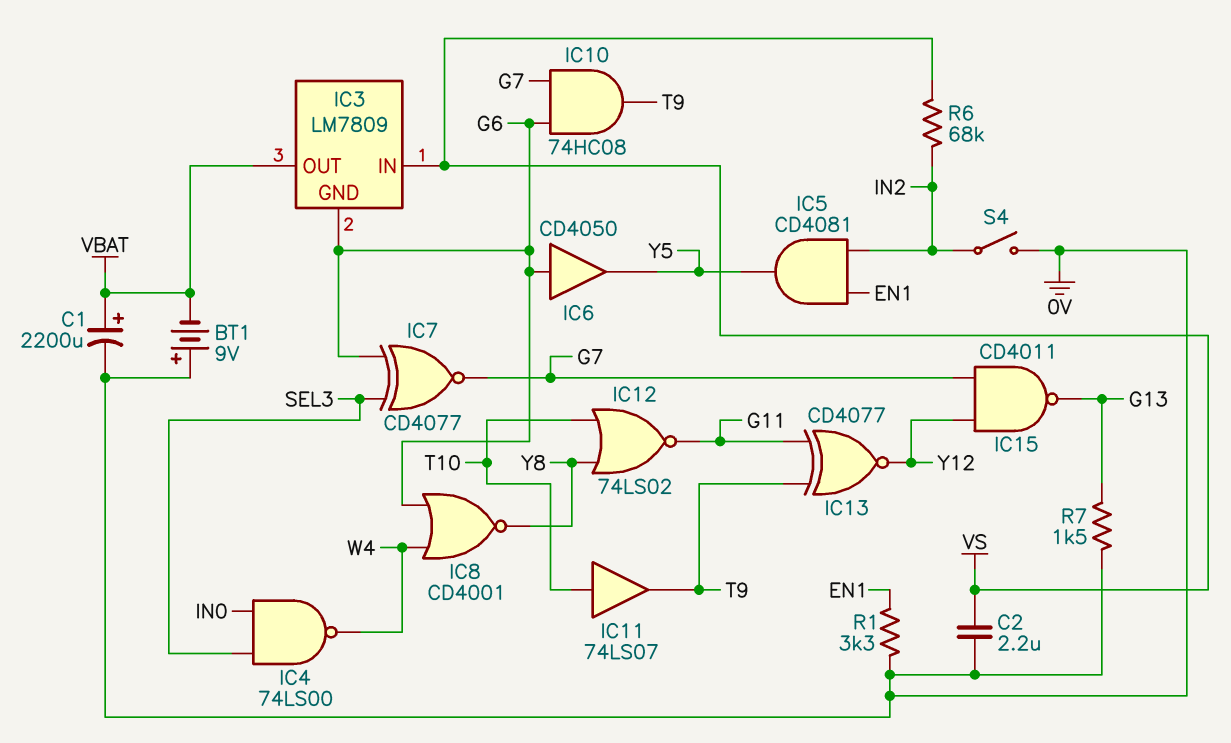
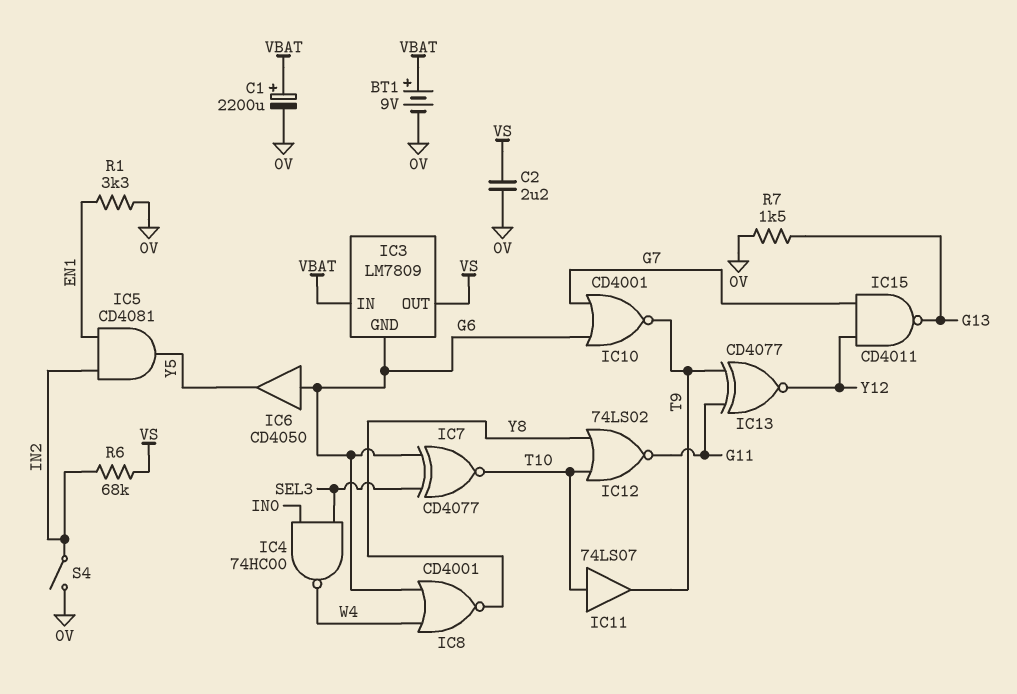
BT1: 9V (plus 0V, minus VBAT) -> 9V (plus VBAT, minus 0V)
IC3 pin IN: VS -> VBAT
IC3 pin OUT: VBAT -> VS
IC4: NAND 74LS00 (in IN0, in SEL3, out W4) -> NAND 74HC00 (in IN0, in SEL3, out W4)
IC7: XNOR CD4077 (in G6, in SEL3, out G7) -> XNOR CD4077 (in G6, in SEL3, out T10)
IC10: AND 74HC08 (in G6, in G7, out T9) -> NOR CD4001 (in G6, in G7, out T9)

